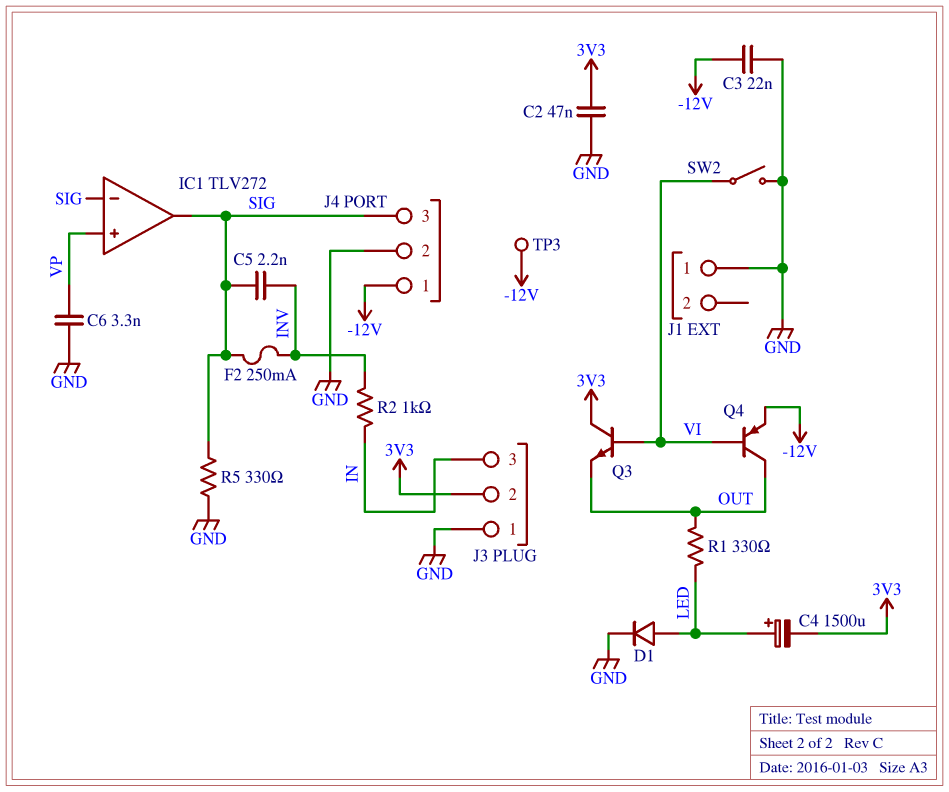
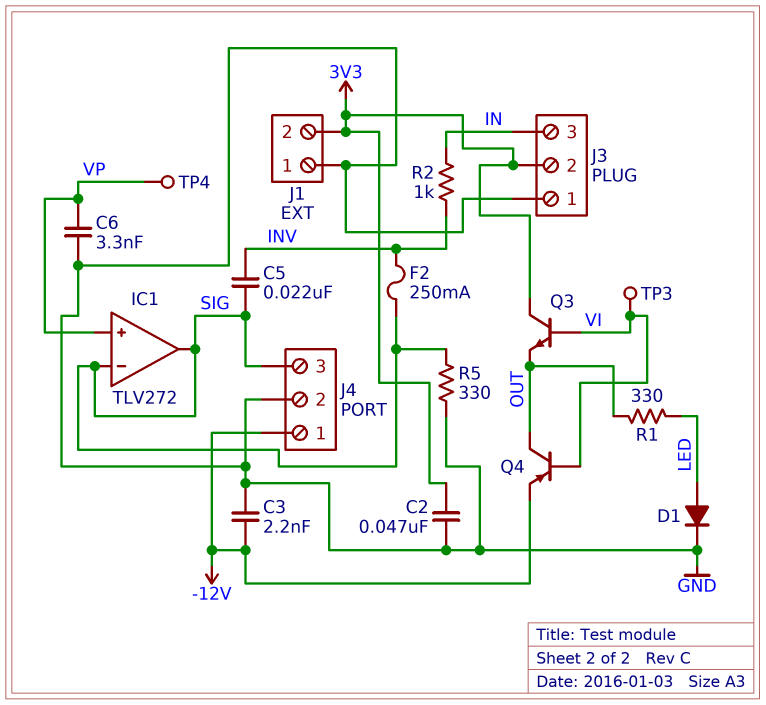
C3: 22nF (-12V, GND) -> 2.2nF (-12V, GND)
C4: 1500uF (plus LED, minus 3V3) -> none
C5: 2.2nF (INV, SIG) -> 22nF (INV, SIG)
J1 pin 2: none -> 3V3
SW2: switch (GND, VI) -> none
TP3: test point (-12V) -> test point (VI)
TP4: none -> test point (VP)

